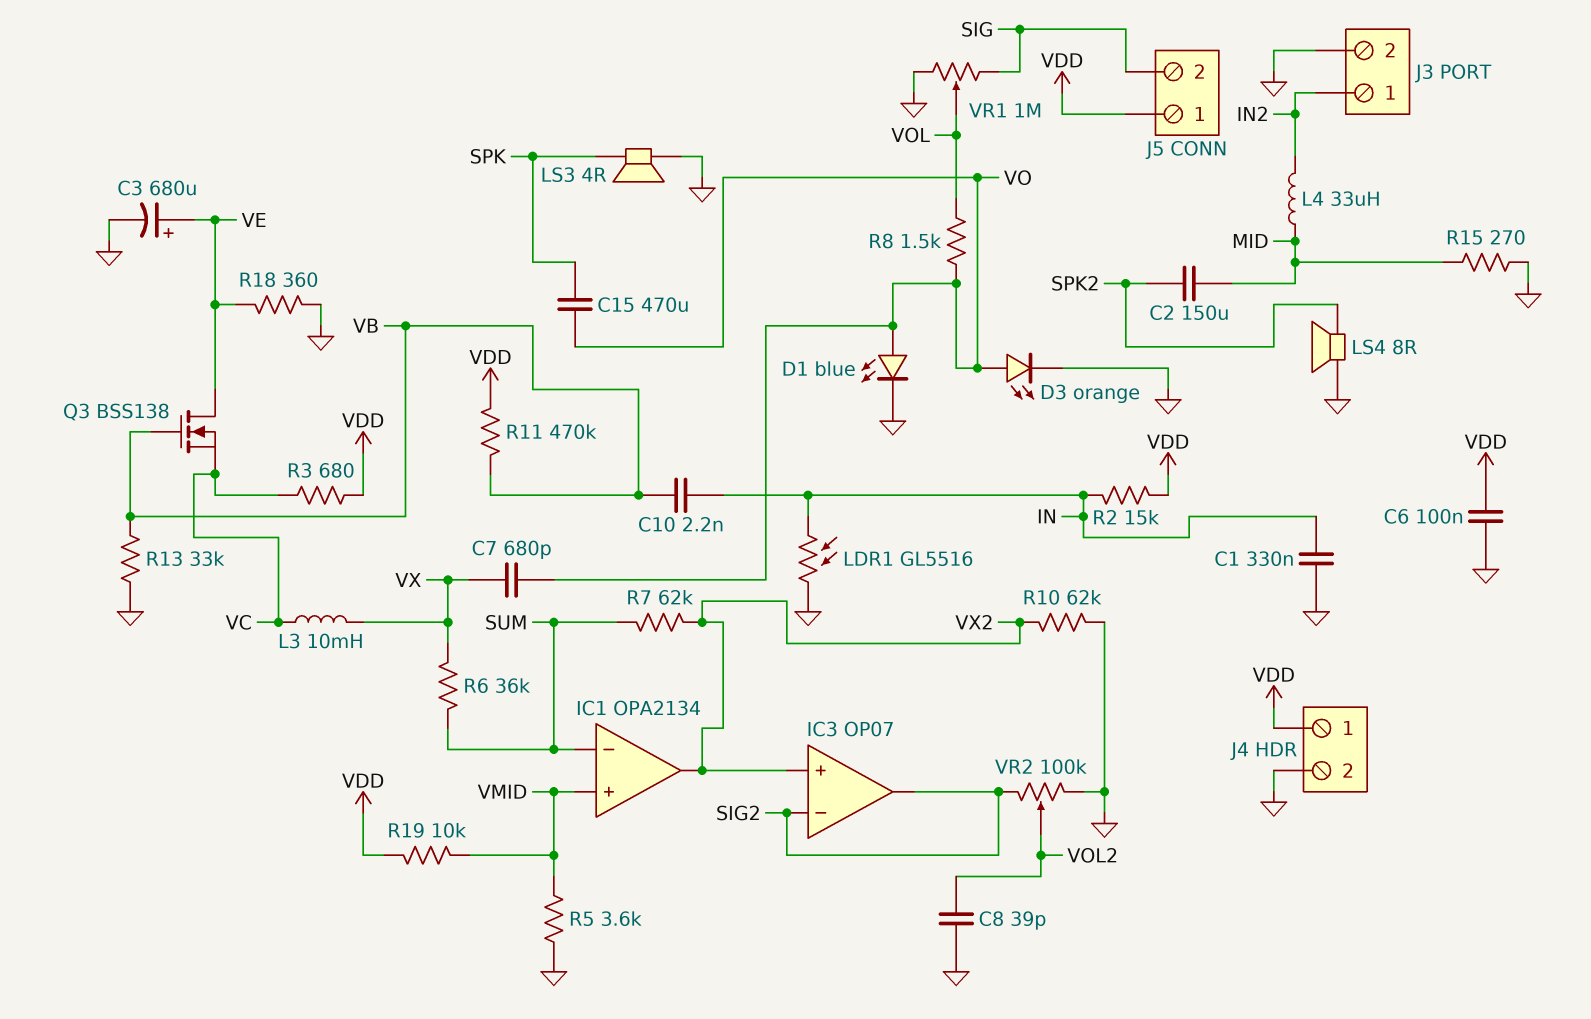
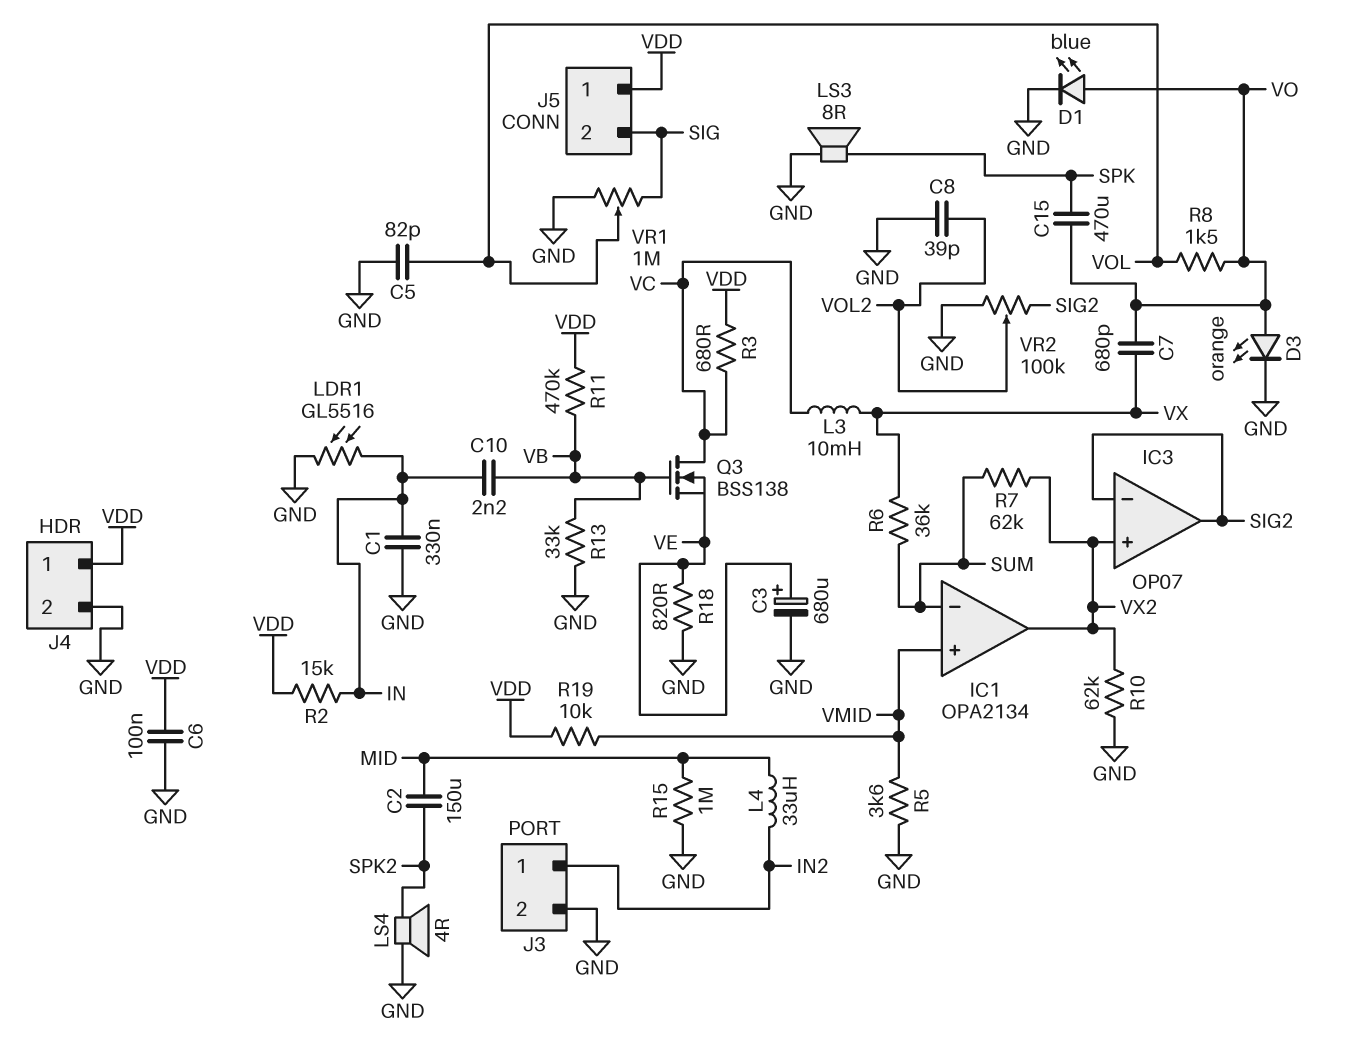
C5: none -> 82pF (GND, VOL)
LS3: speaker 4R (GND, SPK) -> speaker 8R (GND, SPK)
LS4: speaker 8R (GND, SPK2) -> speaker 4R (GND, SPK2)
Q3: NMOS BSS138 (G VB, D VE, S VC) -> NMOS BSS138 (G VB, D VC, S VE)
R15: 270 (GND, MID) -> 1M (GND, MID)
R18: 360 (GND, VE) -> 820 (GND, VE)

